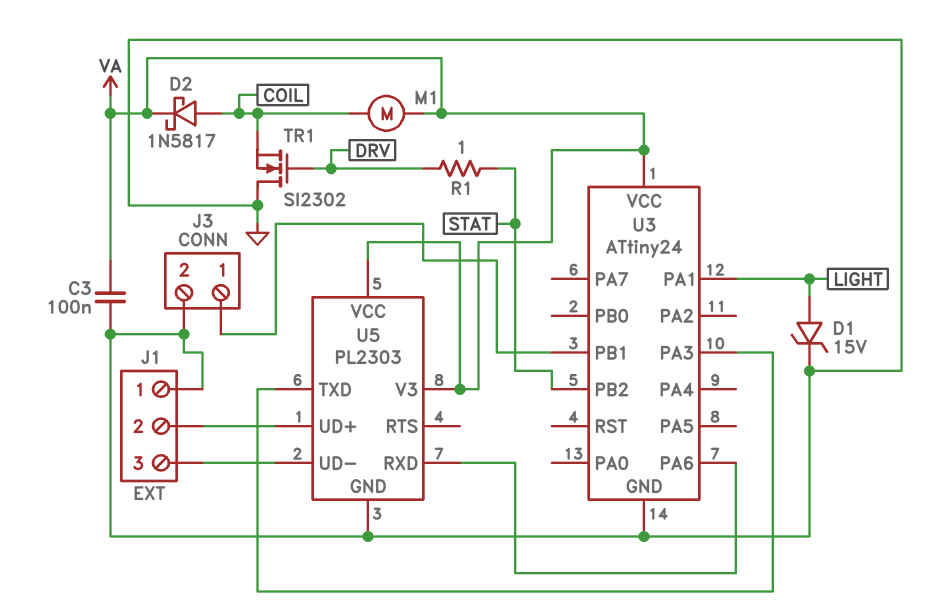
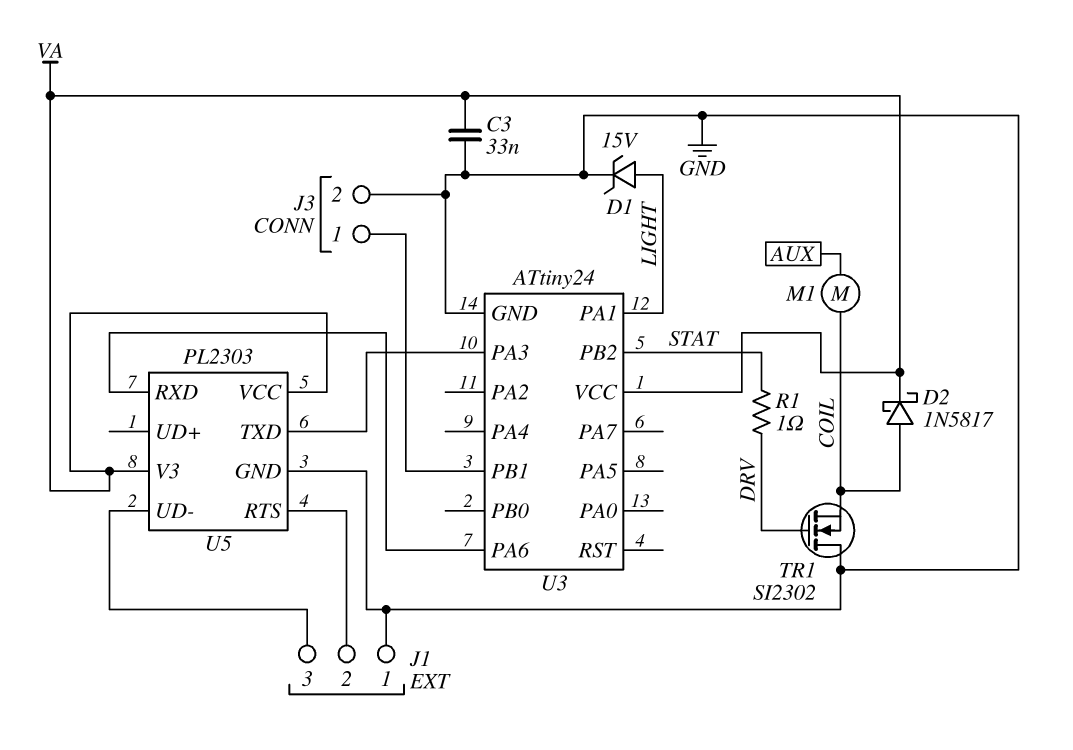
C3: 100nF (GND, VA) -> 33nF (GND, VA)
M1: motor (COIL, VA) -> motor (AUX, COIL)
U5 pin RTS: none -> J1/2
U5 pin UD+: J1/2 -> none

